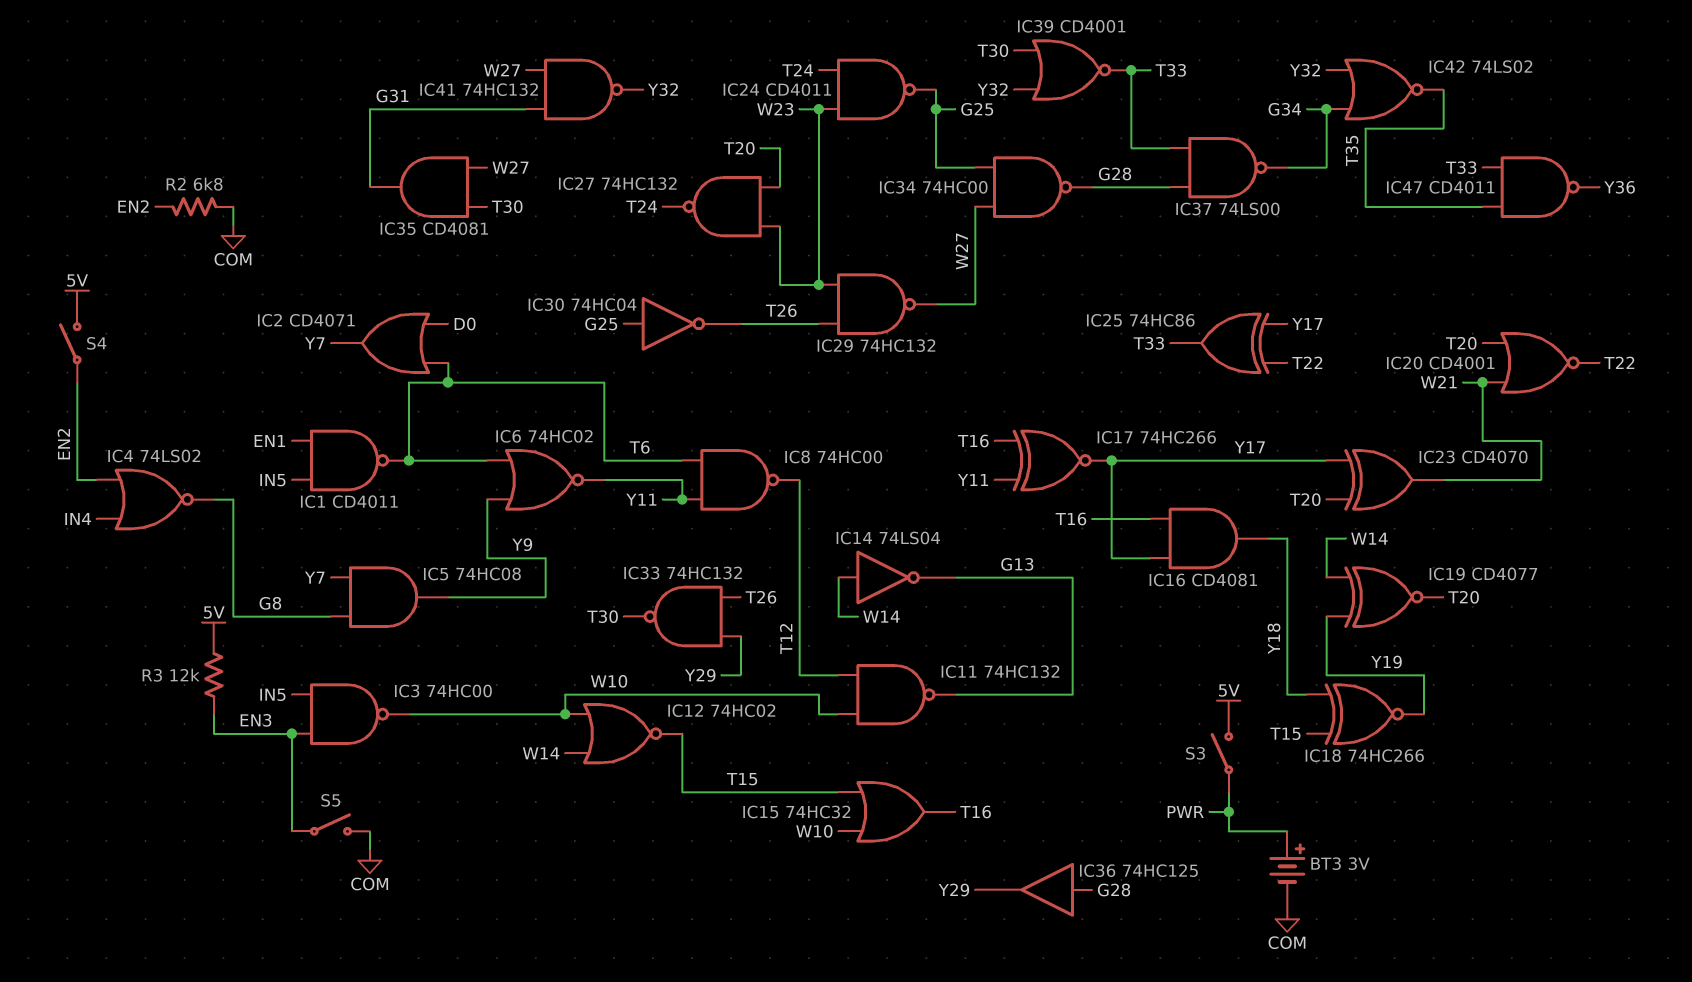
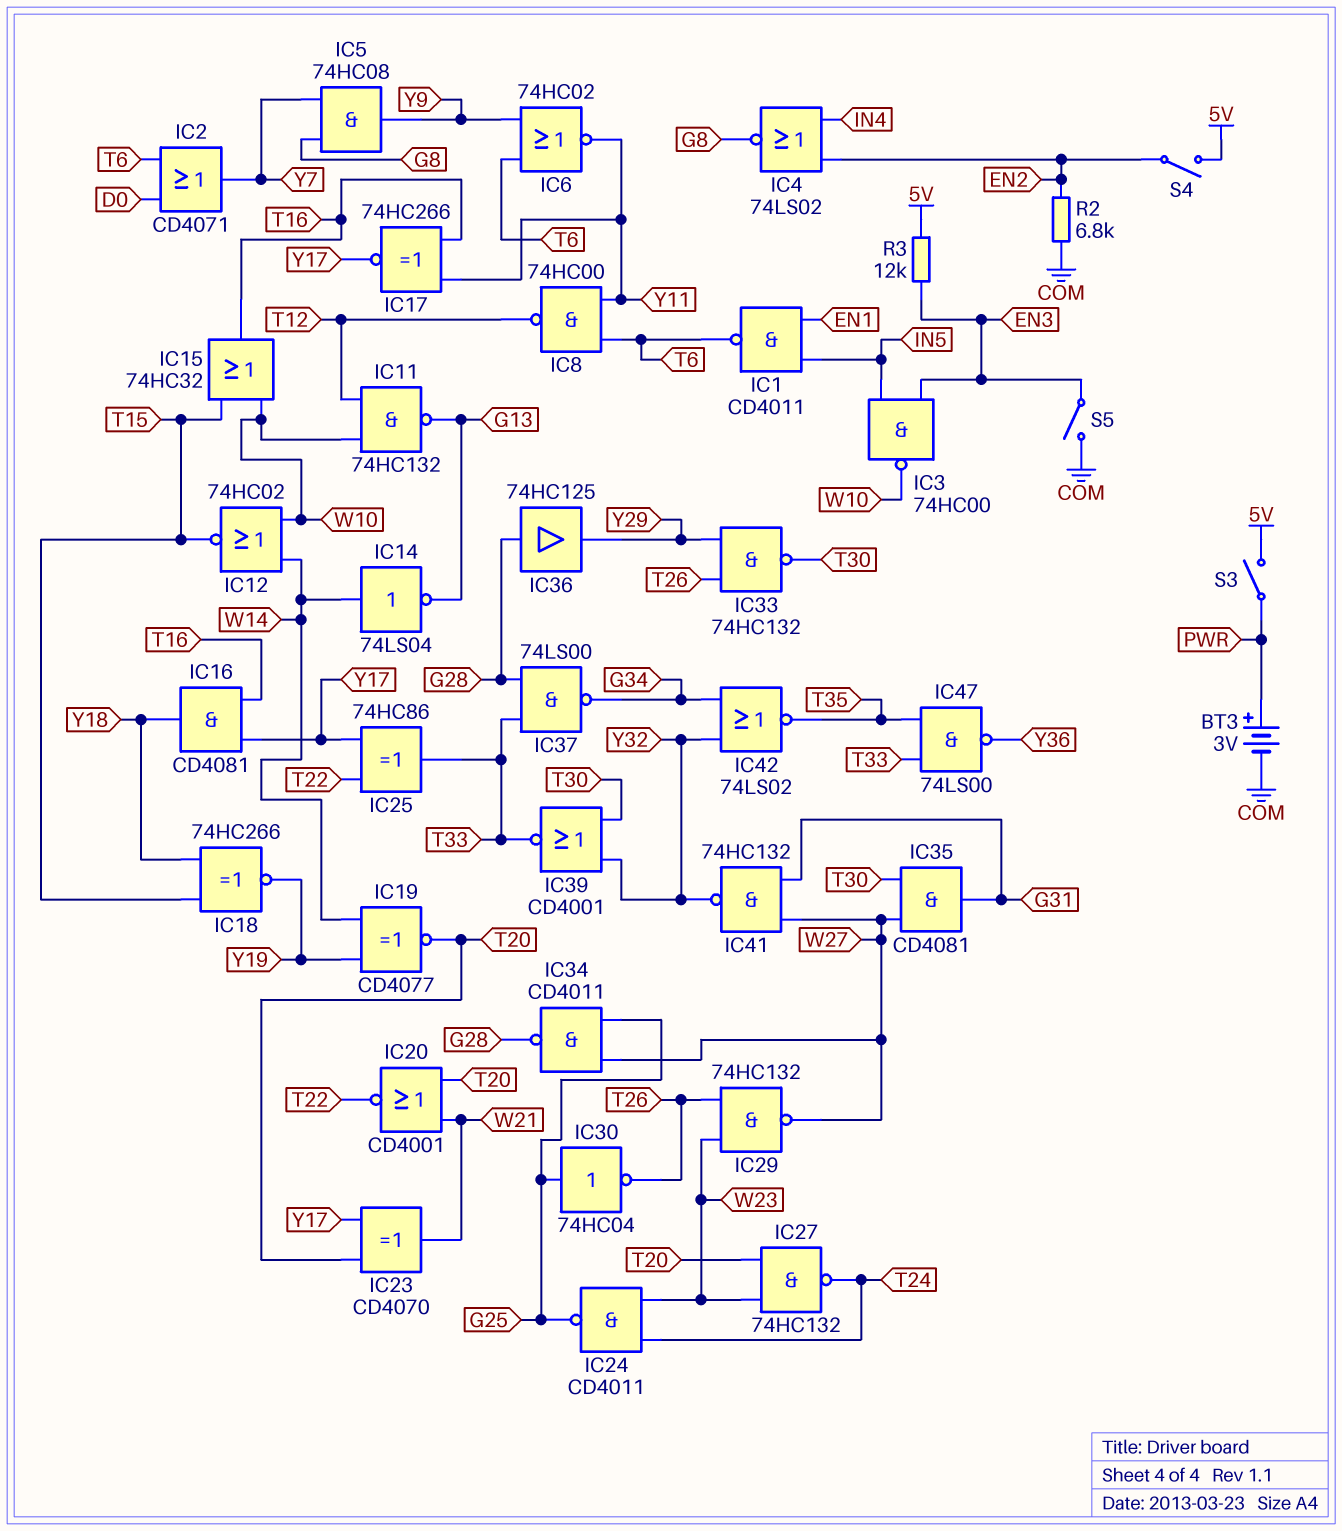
IC34: NAND 74HC00 (in G25, in W27, out G28) -> NAND CD4011 (in G25, in W27, out G28)
IC47: NAND CD4011 (in T33, in T35, out Y36) -> NAND 74LS00 (in T33, in T35, out Y36)

